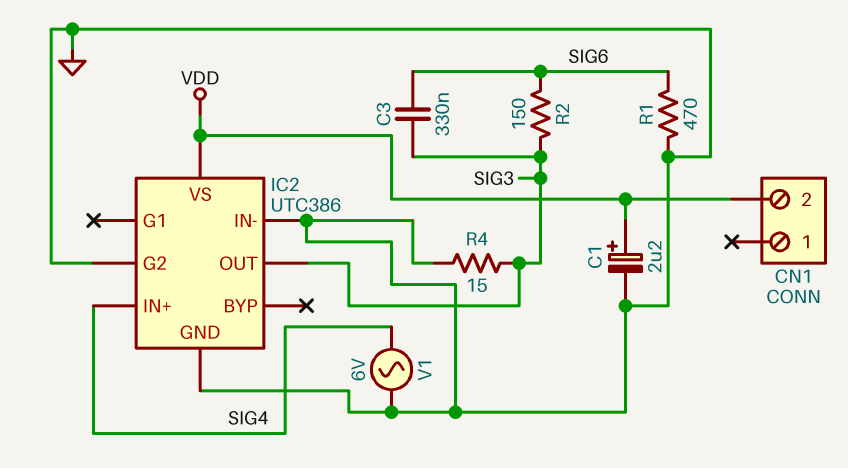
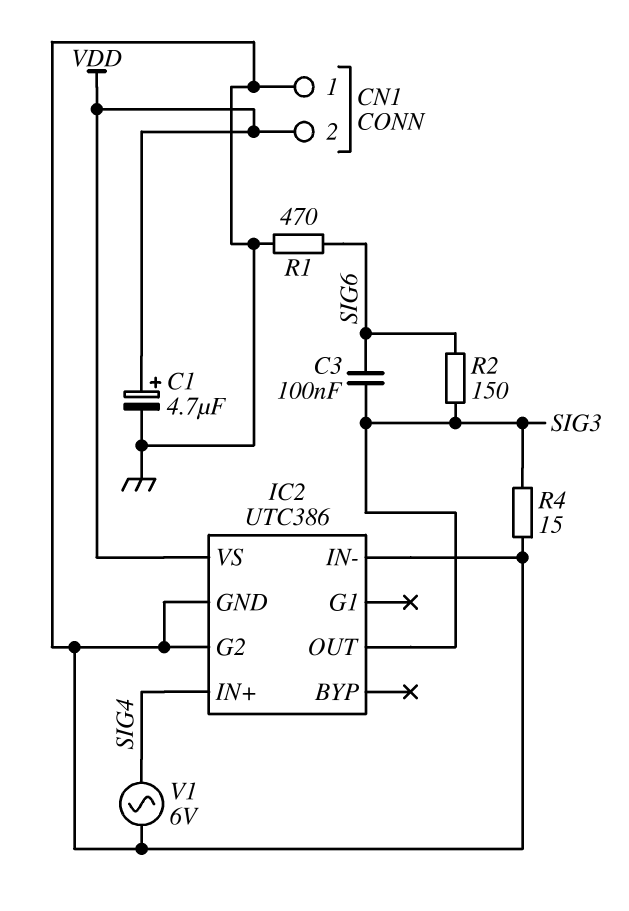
C1: 2.2uF (plus VDD, minus GND) -> 4.7uF (plus VDD, minus GND)
C3: 330nF (SIG3, SIG6) -> 100nF (SIG3, SIG6)
CN1 pin 1: none -> GND

